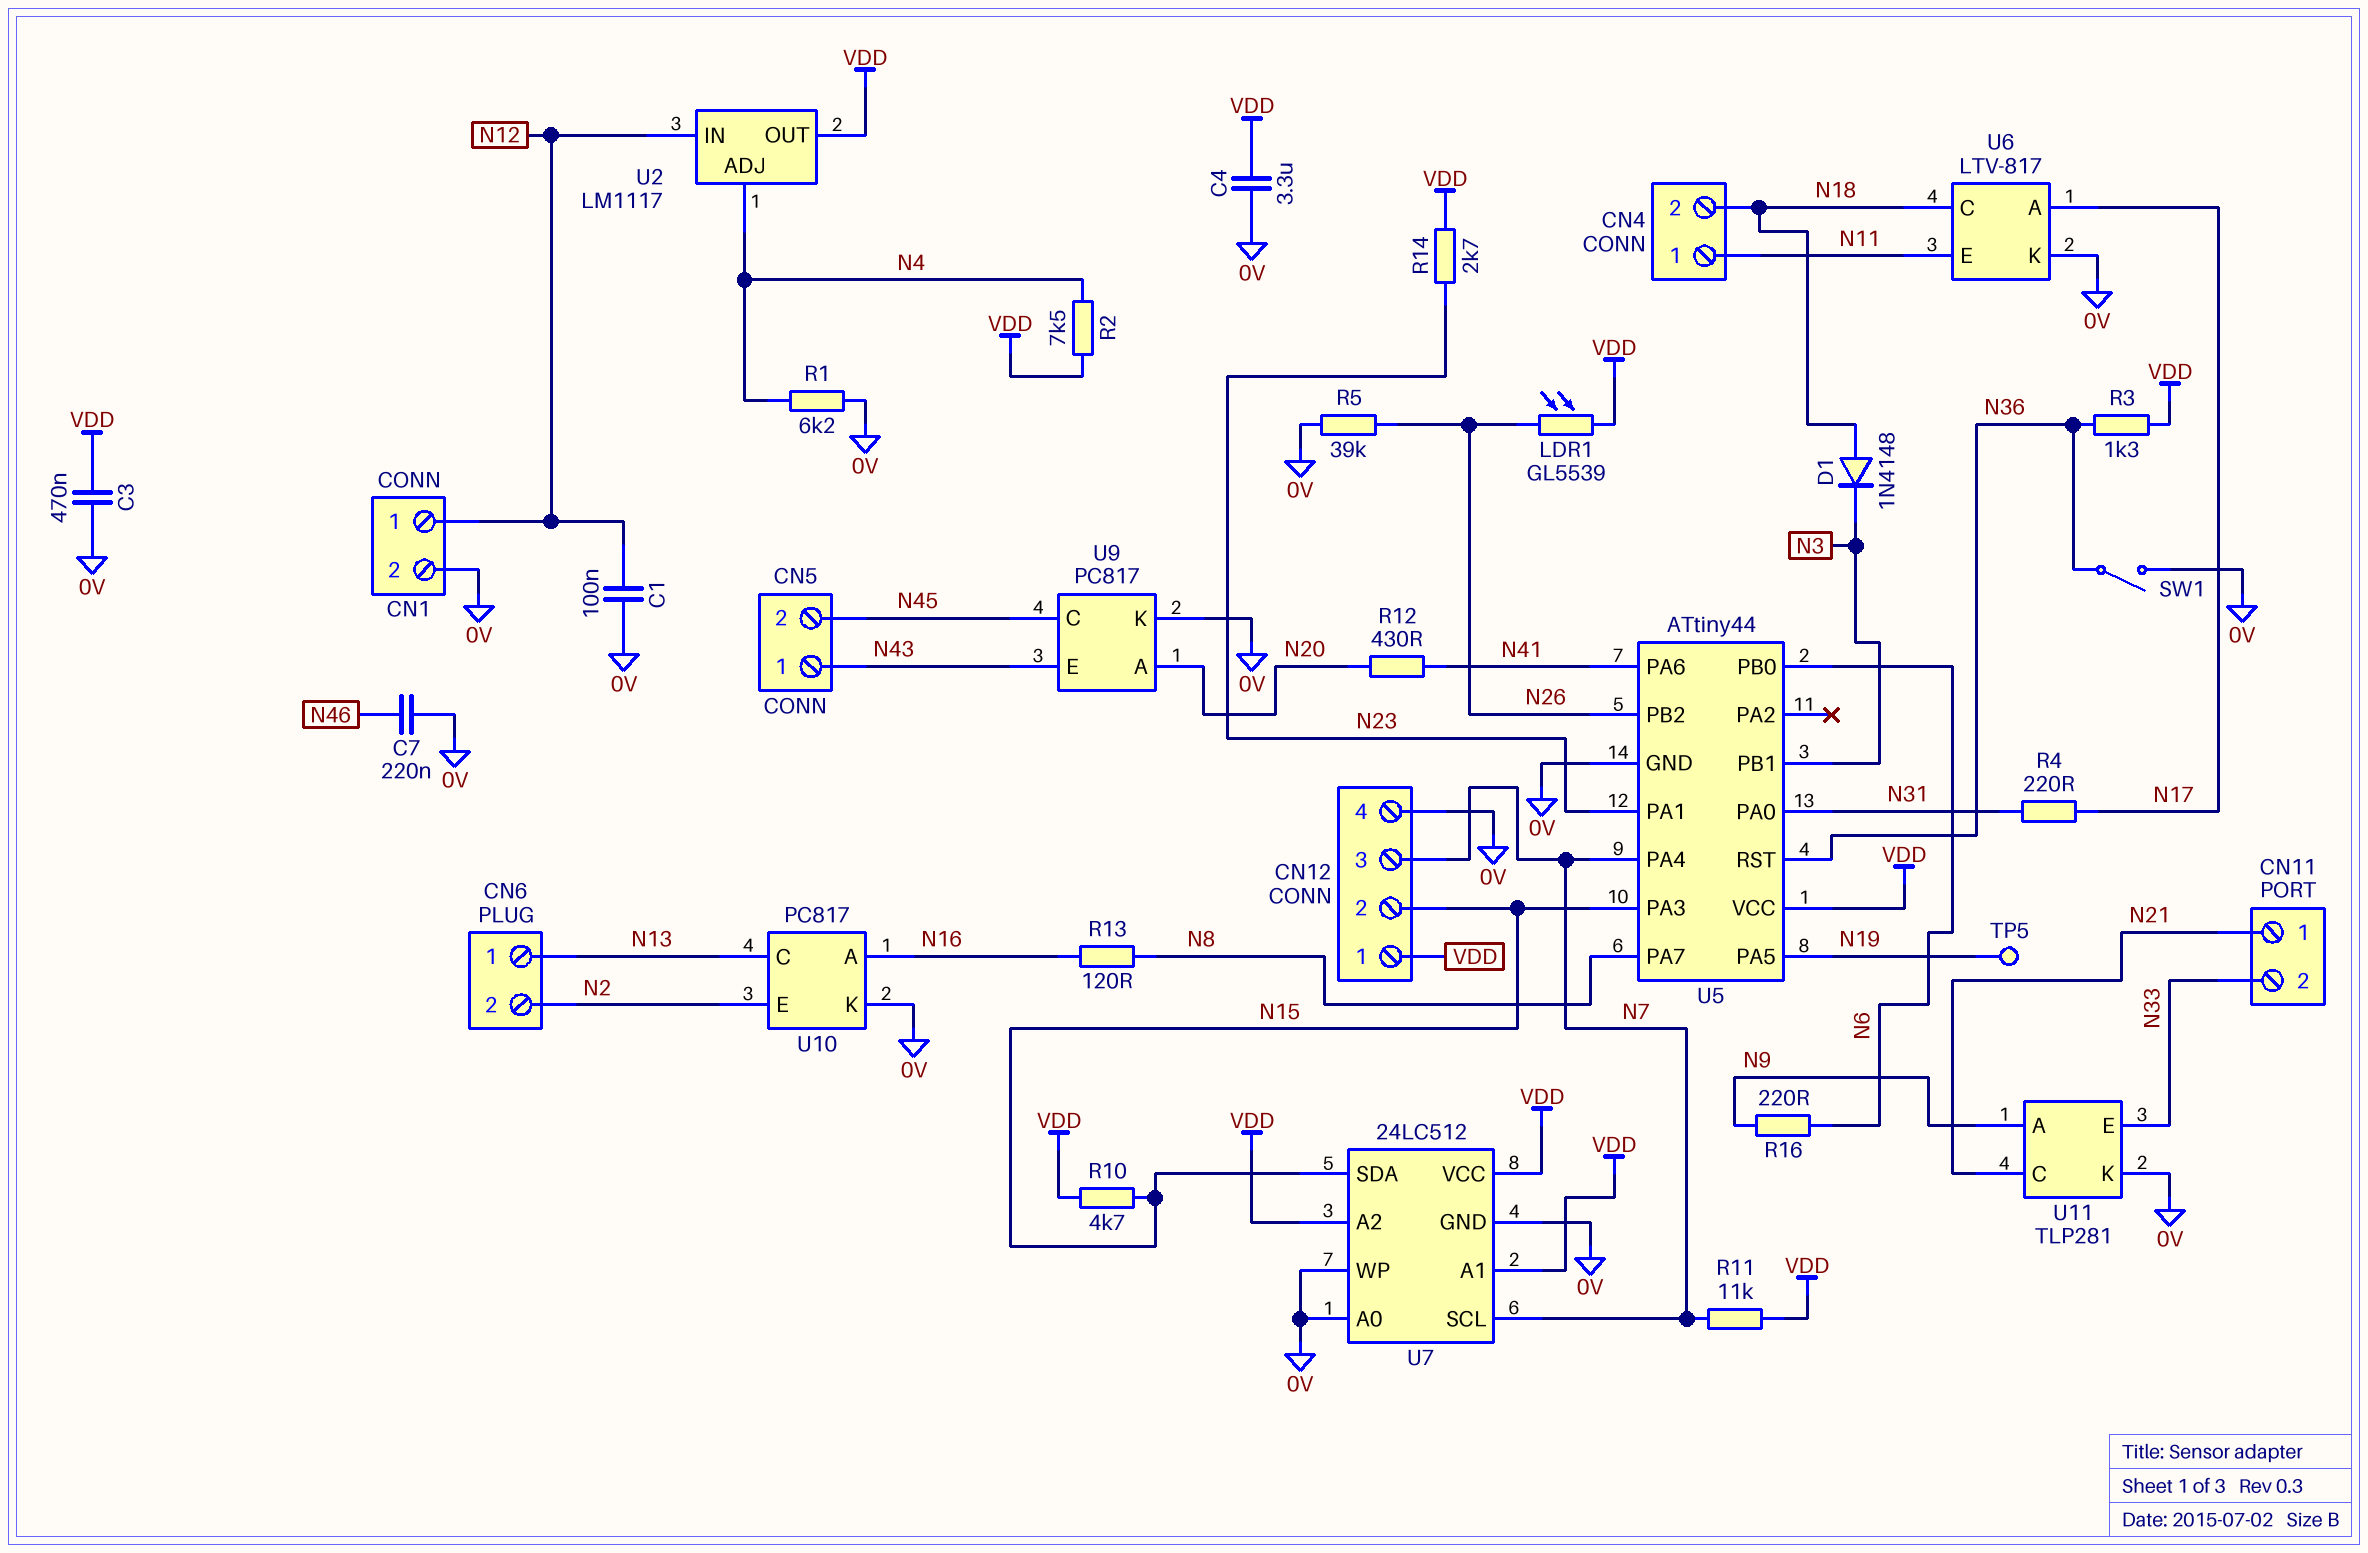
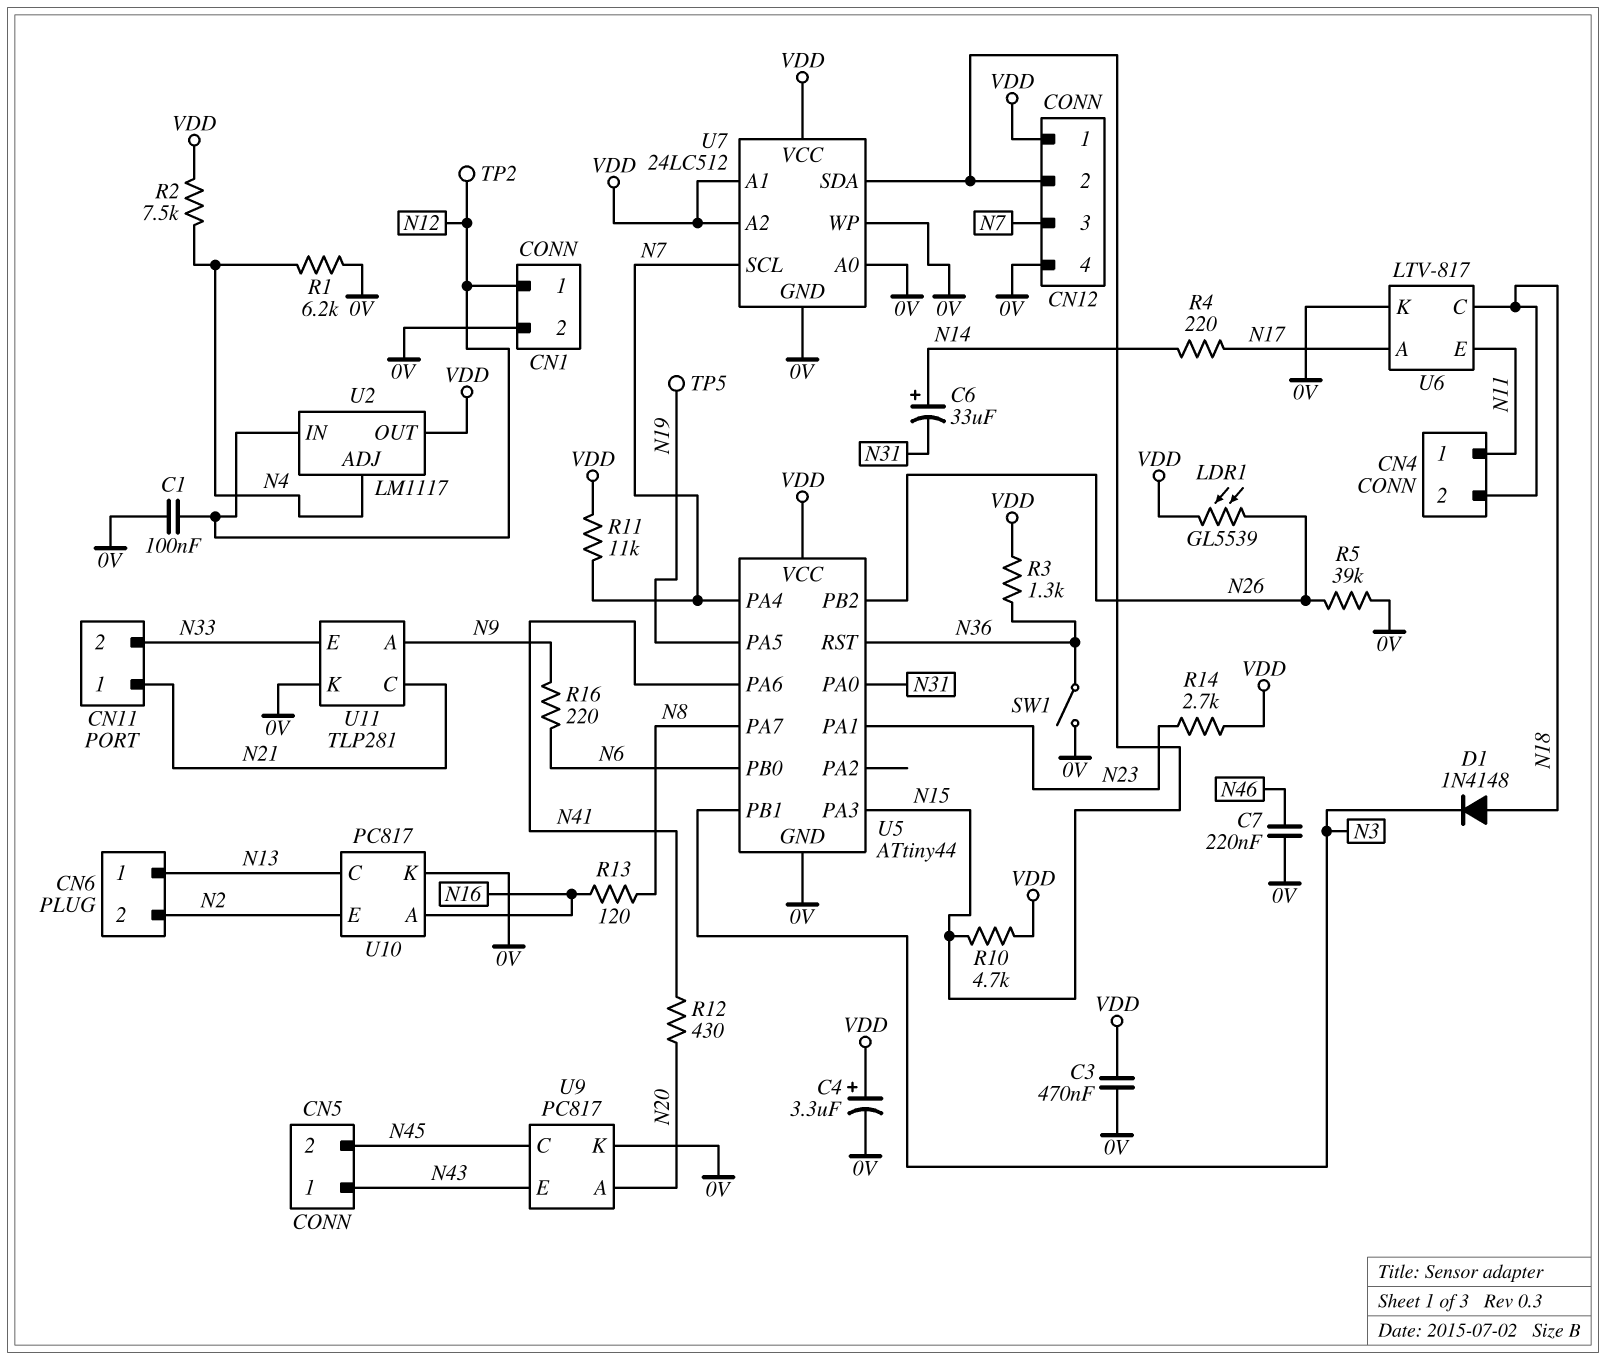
C4: 3.3uF (0V, VDD) -> 3.3uF (plus VDD, minus 0V)
C6: none -> 33uF (plus N14, minus N31)
R4: 220 (N17, N31) -> 220 (N14, N17)
TP2: none -> test point (N12)

